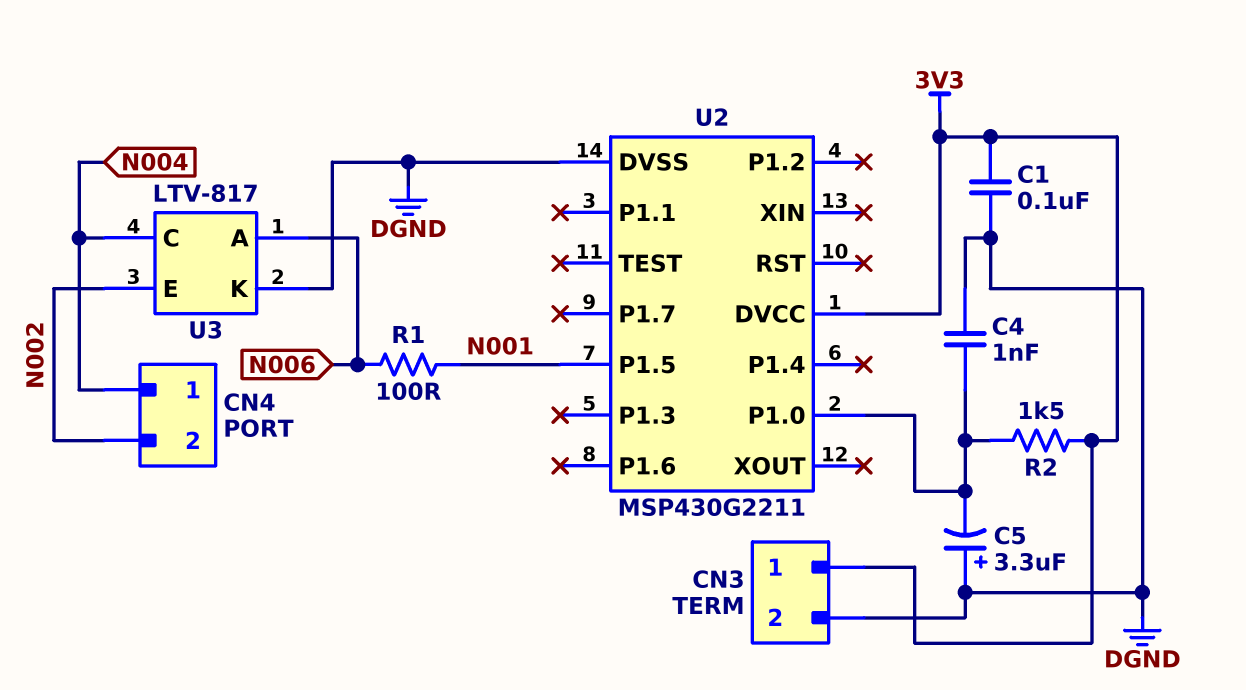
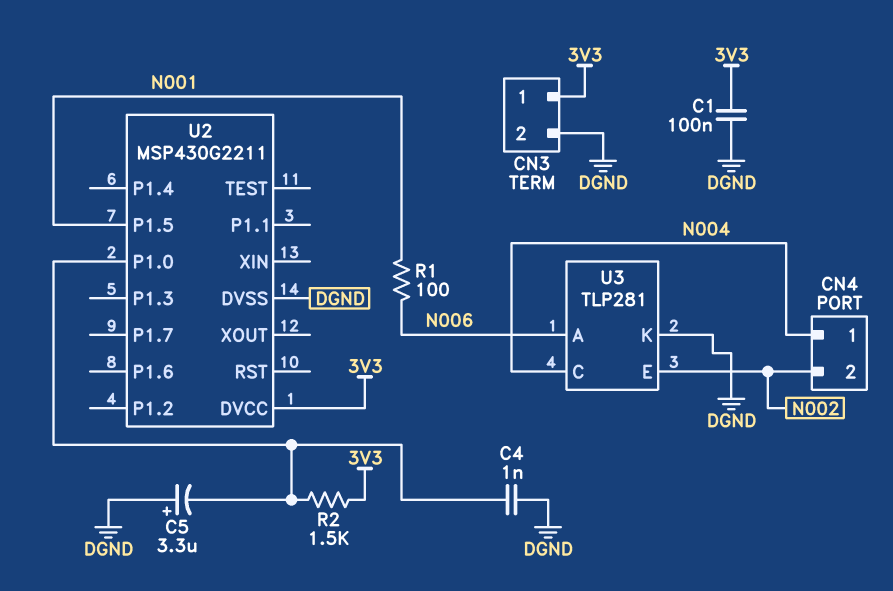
U3: LTV-817 -> TLP281

